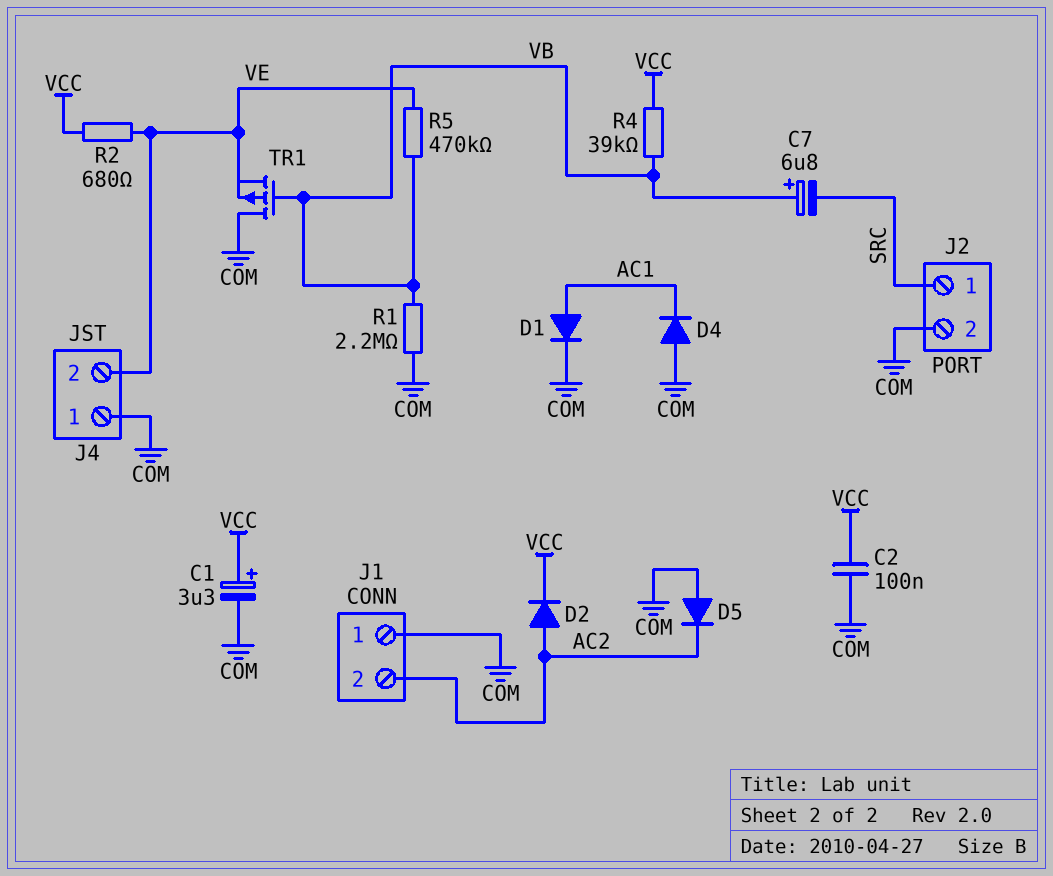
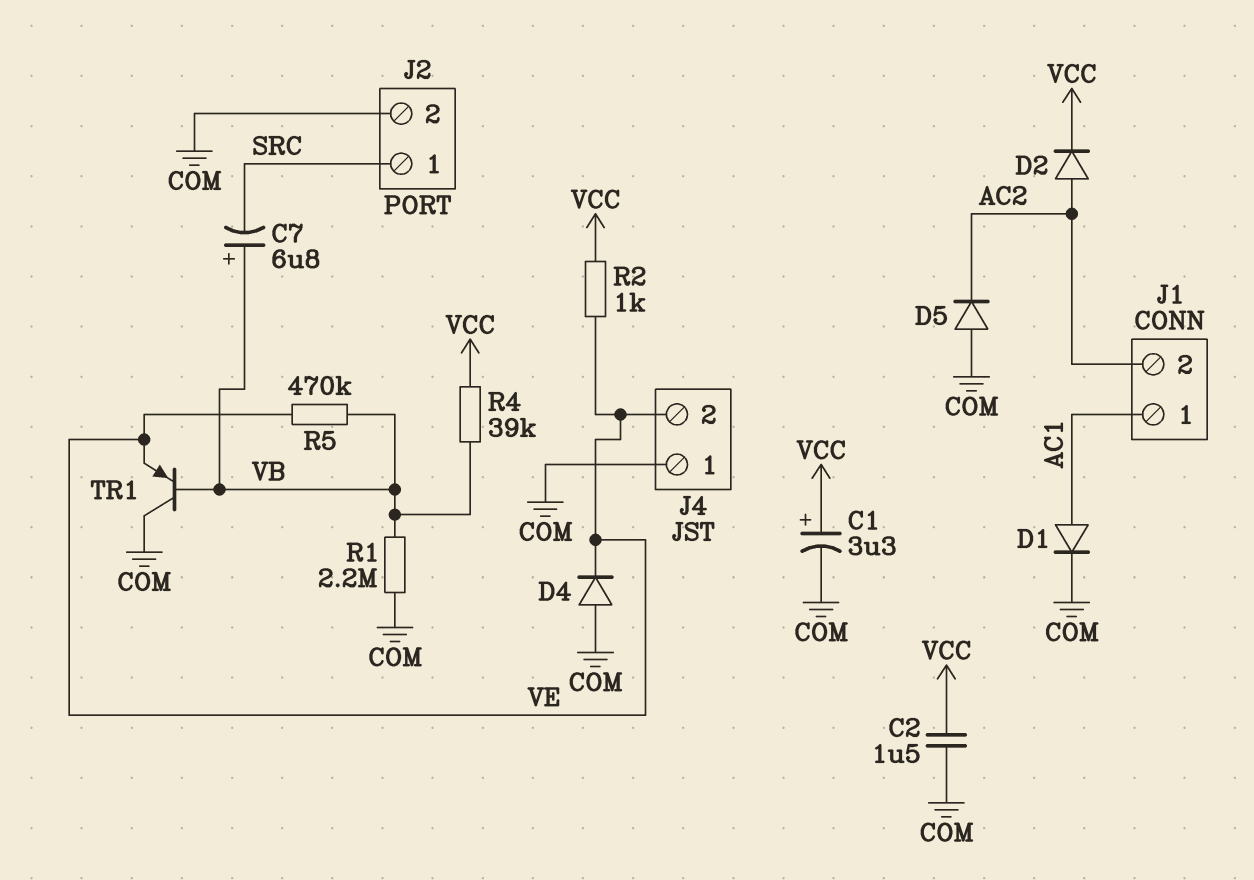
C2: 100nF (COM, VCC) -> 1.5uF (COM, VCC)
D4: diode (A COM, K AC1) -> diode (A COM, K VE)
J1 pin 1: COM -> AC1
R2: 680 (VCC, VE) -> 1k (VCC, VE)
TR1: PMOS (G VB, D COM, S VE) -> PNP (B VB, C COM, E VE)

